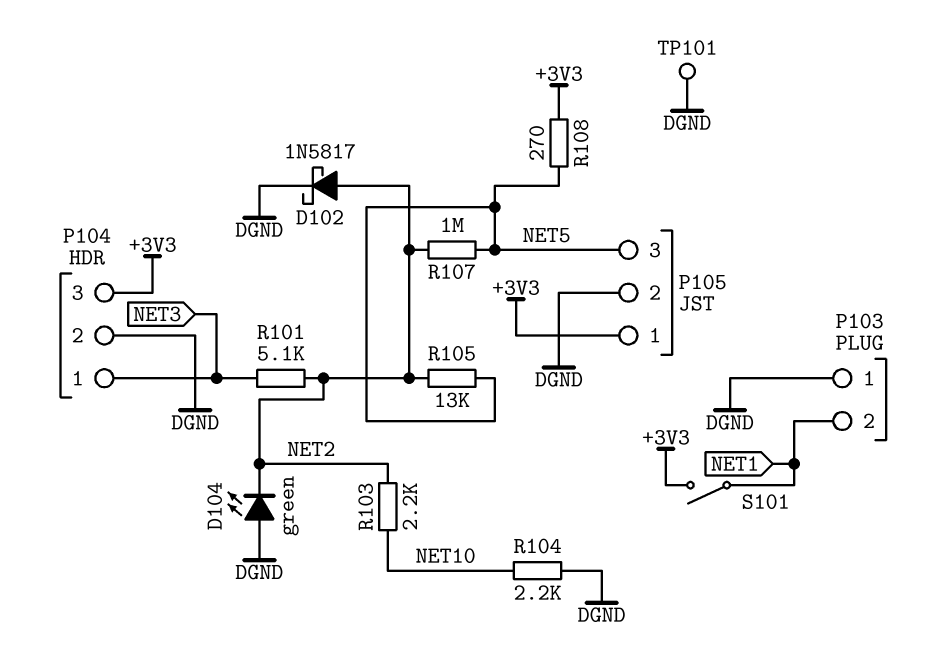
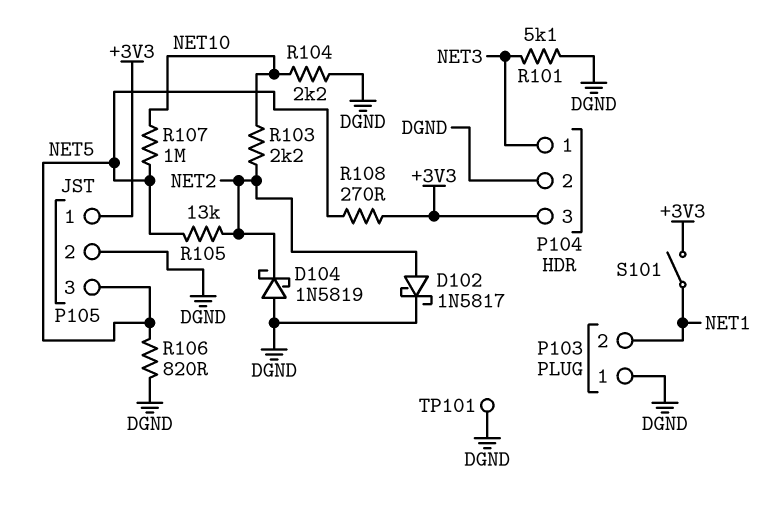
D104: LED green (A DGND, K NET2) -> schottky 1N5819 (A DGND, K NET2)
R101: 5.1k (NET2, NET3) -> 5.1k (DGND, NET3)
R106: none -> 820 (DGND, NET5)
R107: 1M (NET2, NET5) -> 1M (NET5, NET10)

